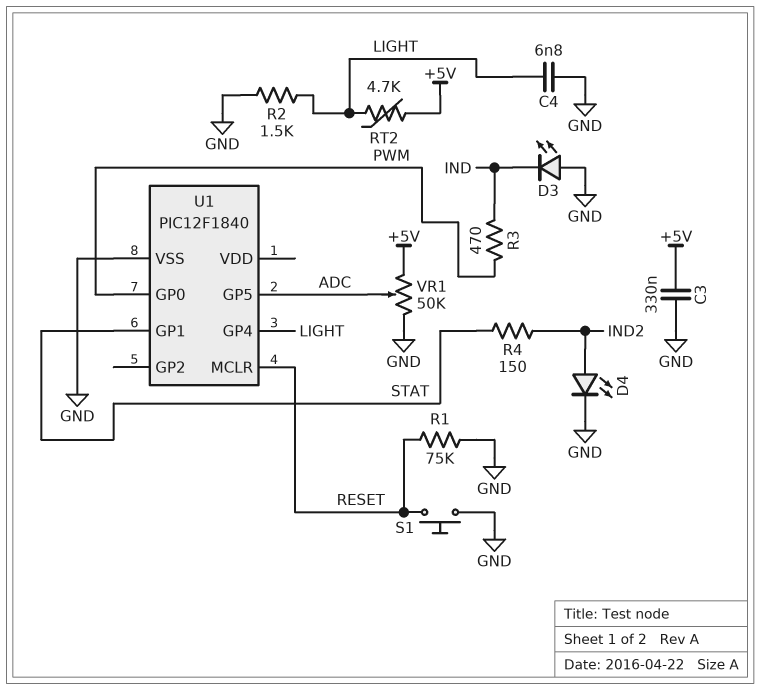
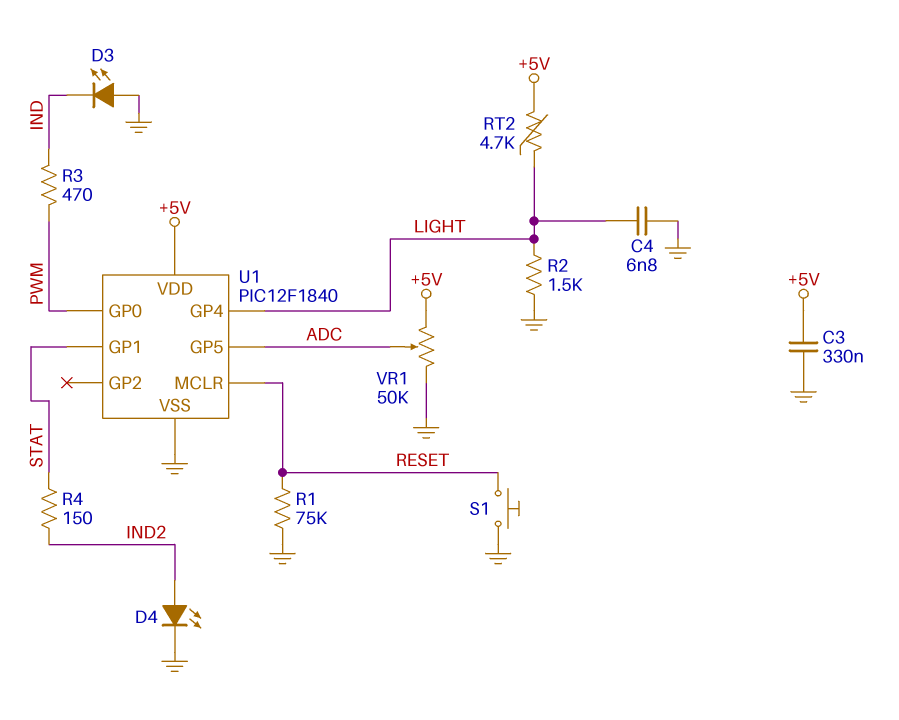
U1 pin VDD: none -> +5V

